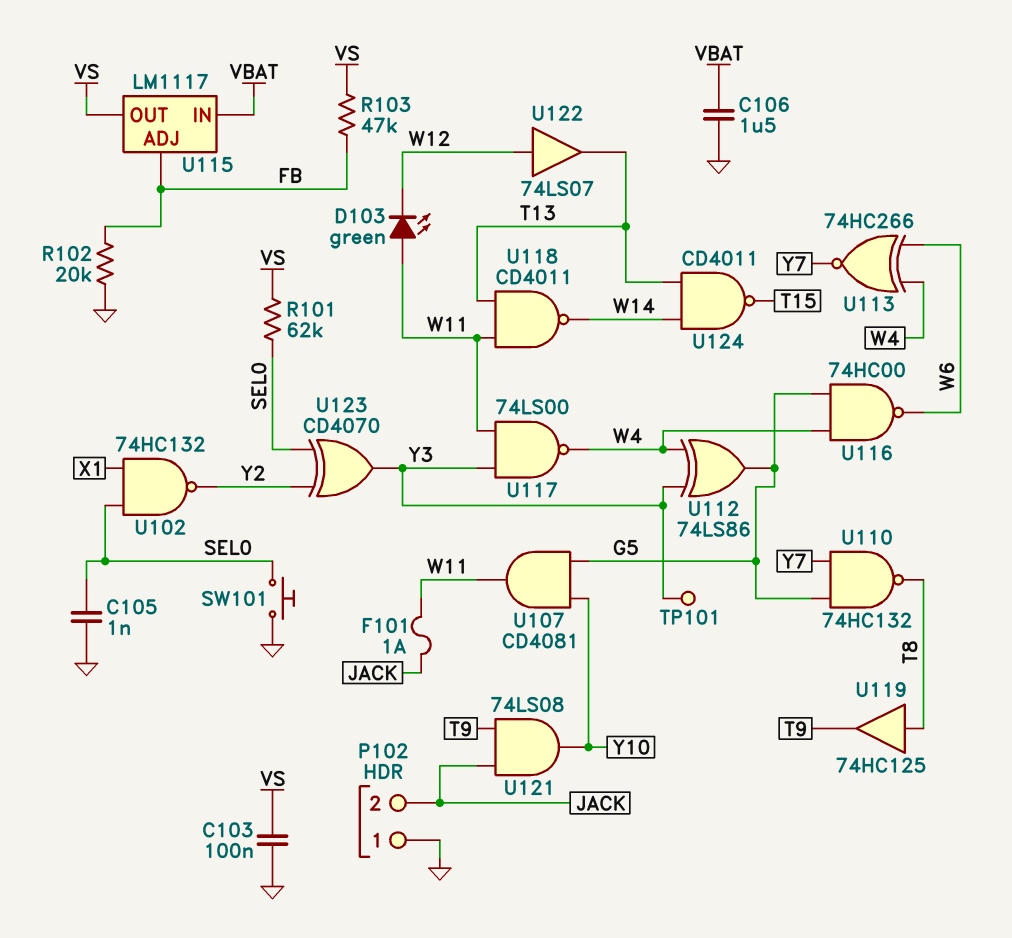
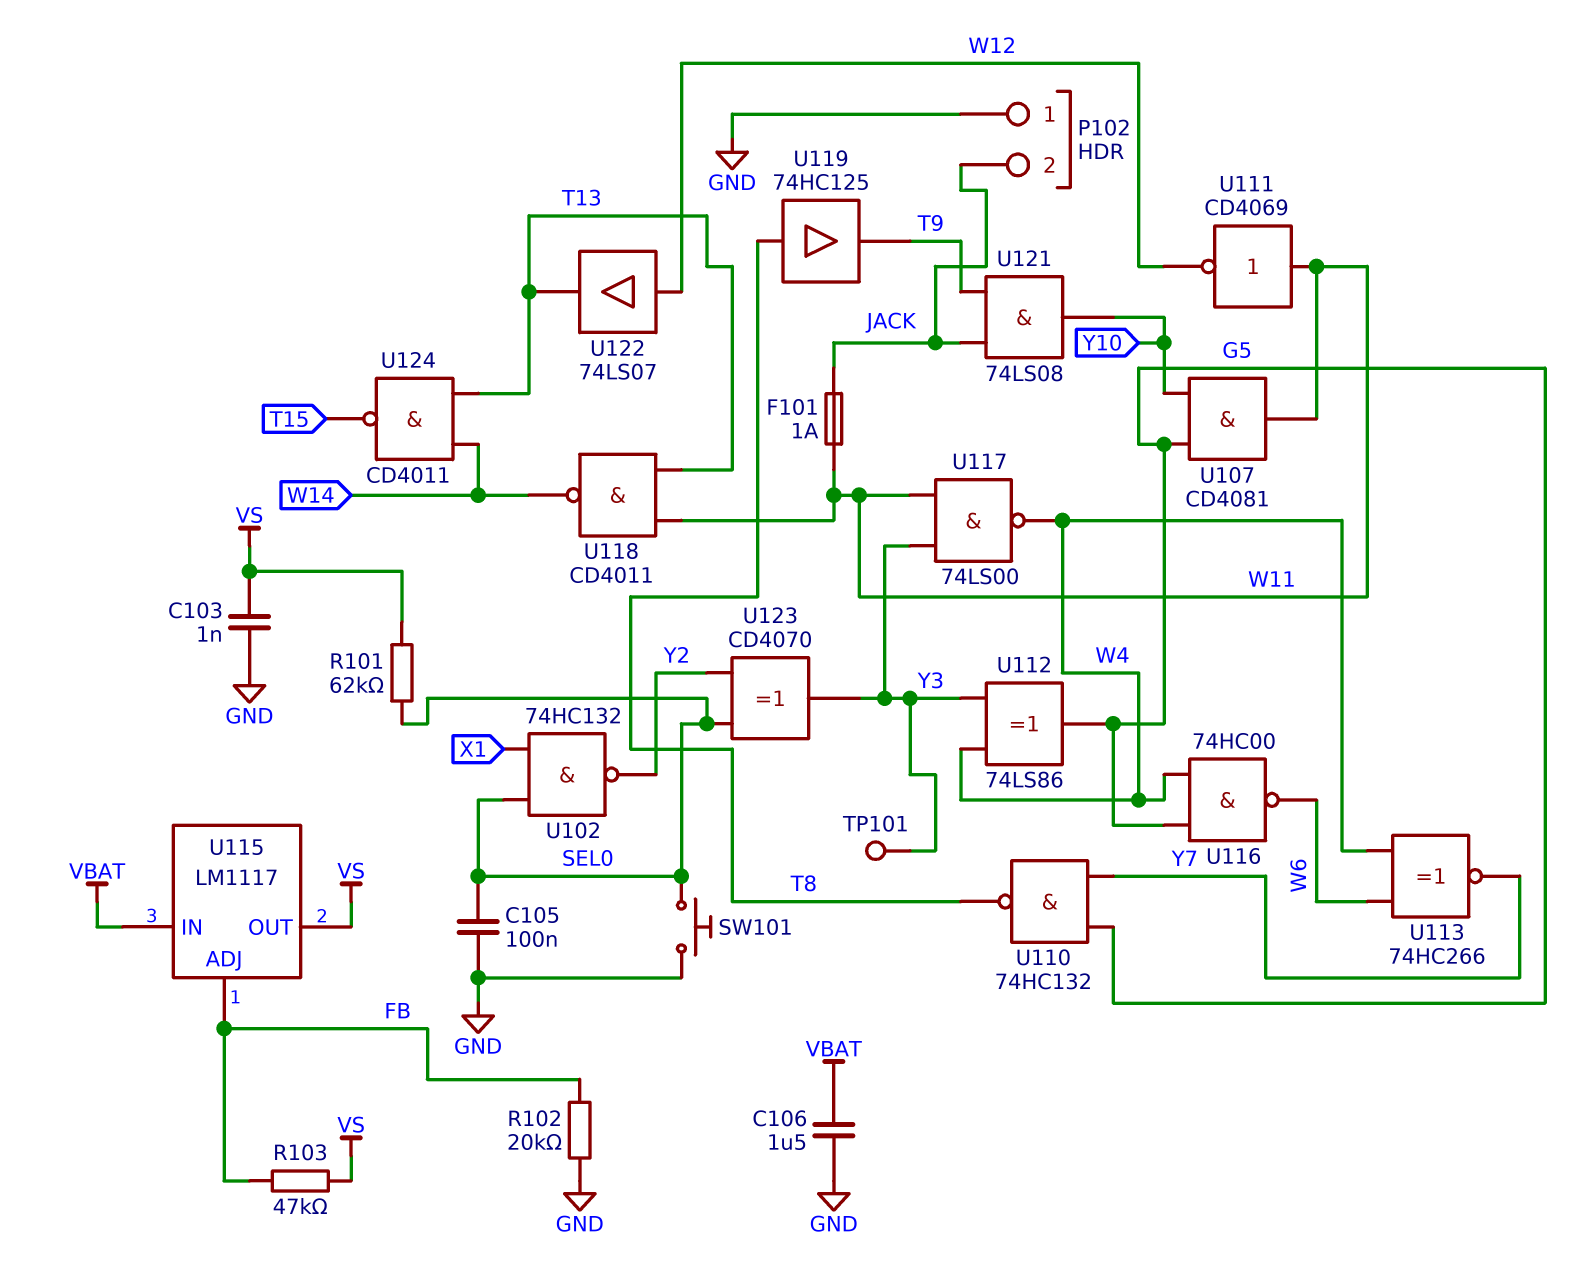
C103: 100nF (GND, VS) -> 1nF (GND, VS)
C105: 1nF (GND, SEL0) -> 100nF (GND, SEL0)
D103: LED green (A W11, K W12) -> none
U111: none -> NOT CD4069 (in W11, out W12)

